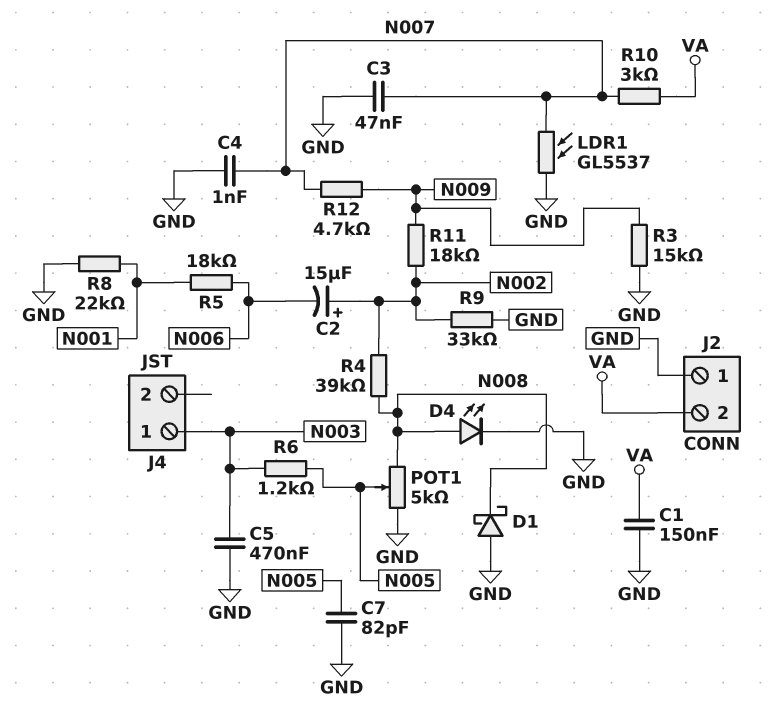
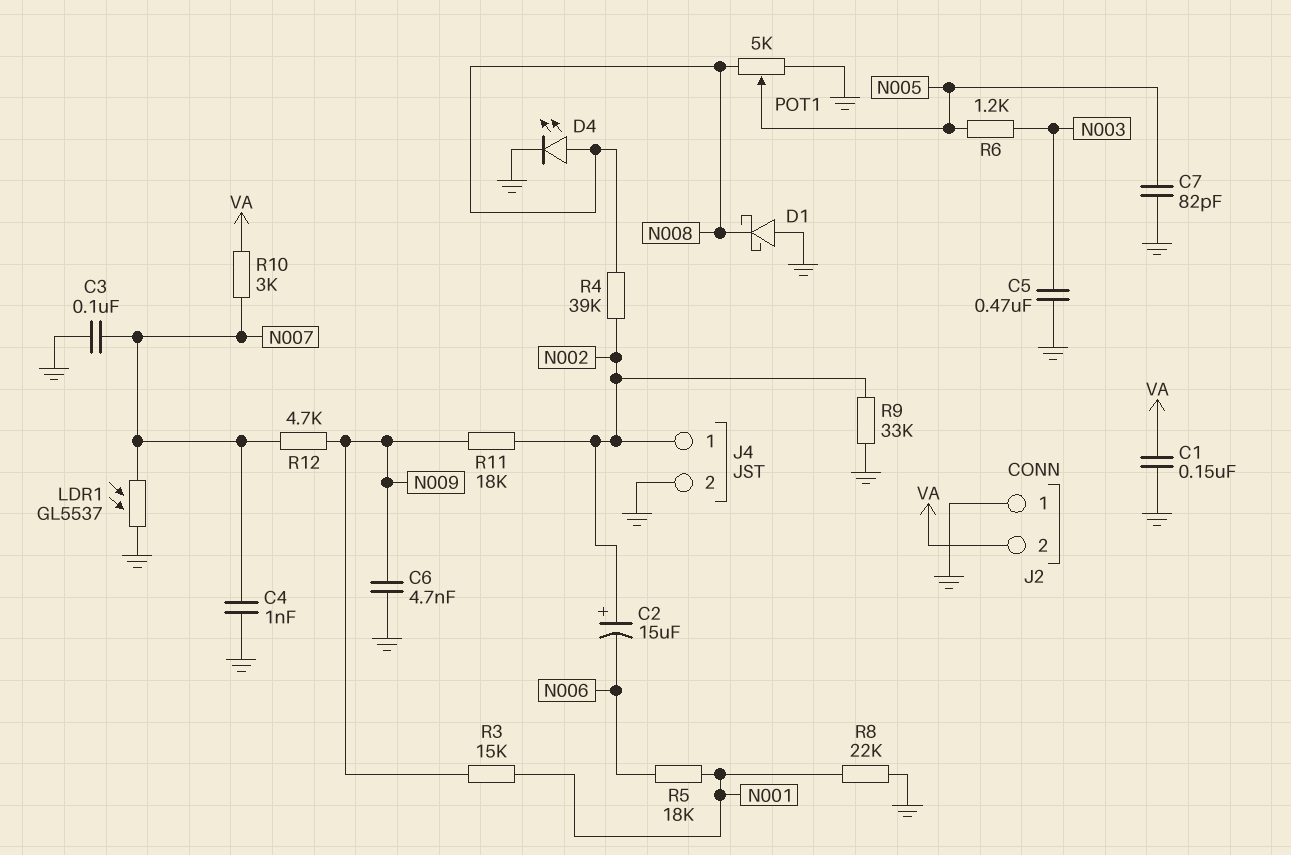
C3: 47nF (GND, N007) -> 100nF (GND, N007)
C6: none -> 4.7nF (GND, N009)
J4 pin 1: N003 -> N002
J4 pin 2: none -> GND
R3: 15k (GND, N009) -> 15k (N001, N009)

